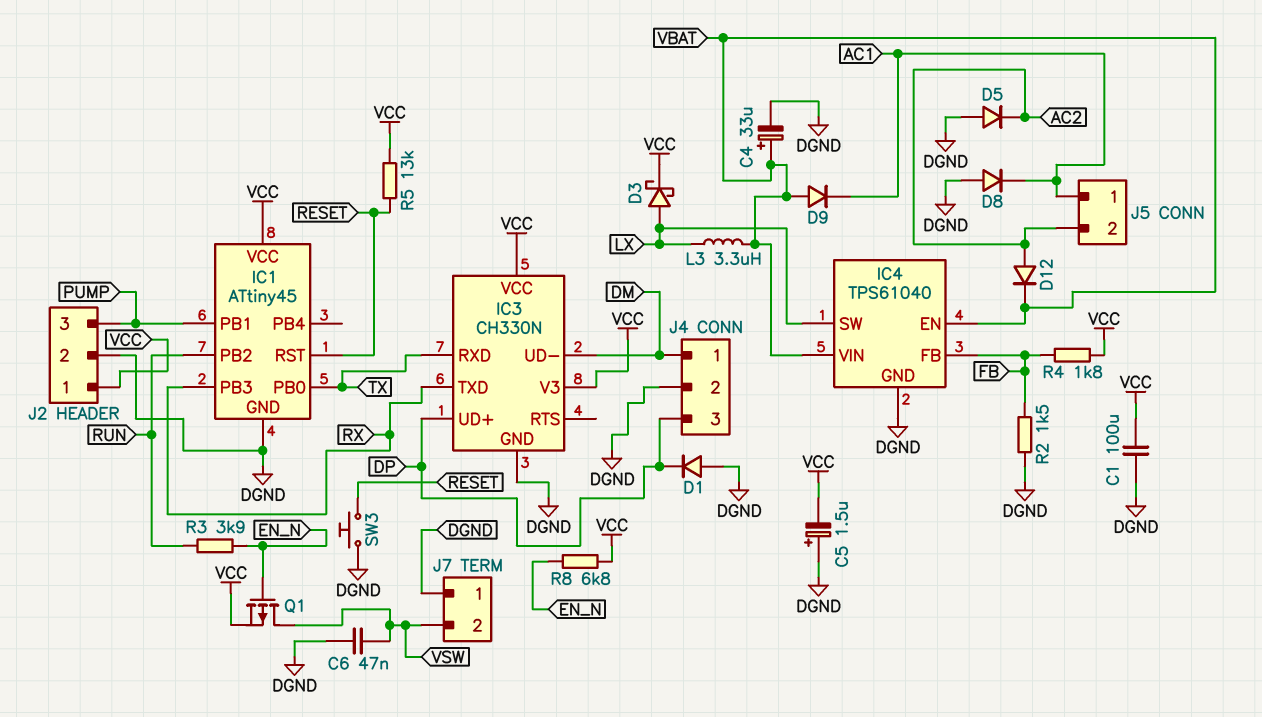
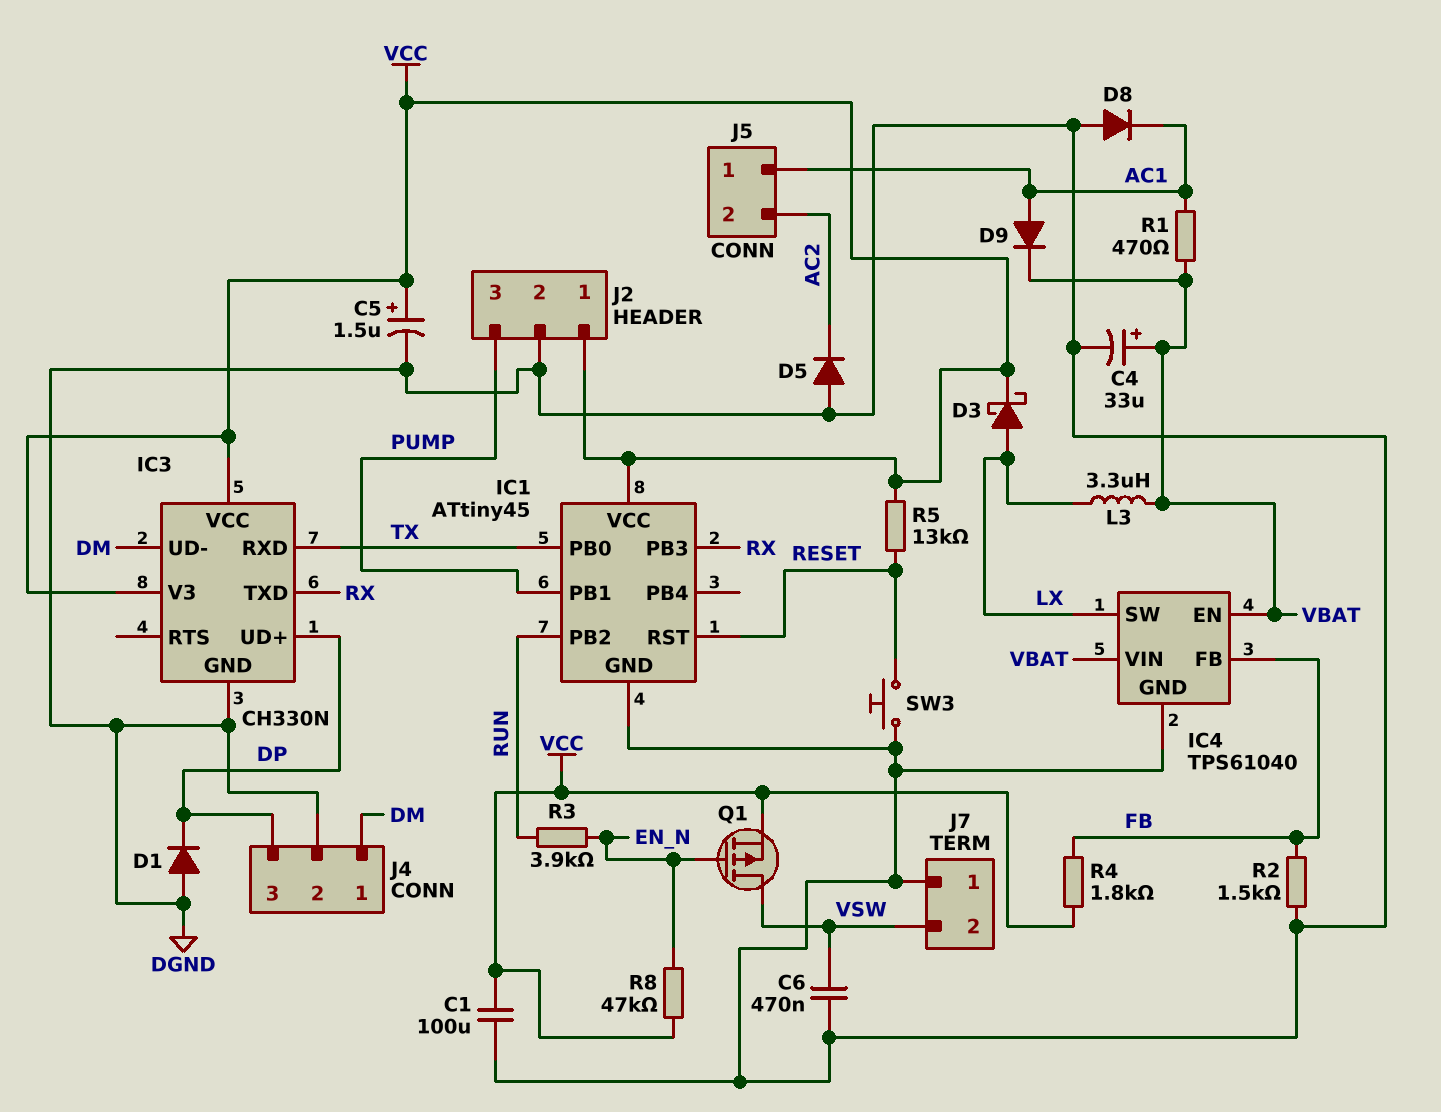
C5: 1.5uF (plus DGND, minus VCC) -> 1.5uF (plus VCC, minus DGND)
C6: 47nF (DGND, VSW) -> 470nF (DGND, VSW)
D9: diode (A VBAT, K AC1) -> diode (A AC1, K VBAT)
D12: diode (A AC2, K VBAT) -> none
R1: none -> 470 (AC1, VBAT)
R8: 6.8k (EN_N, VCC) -> 47k (EN_N, VCC)

